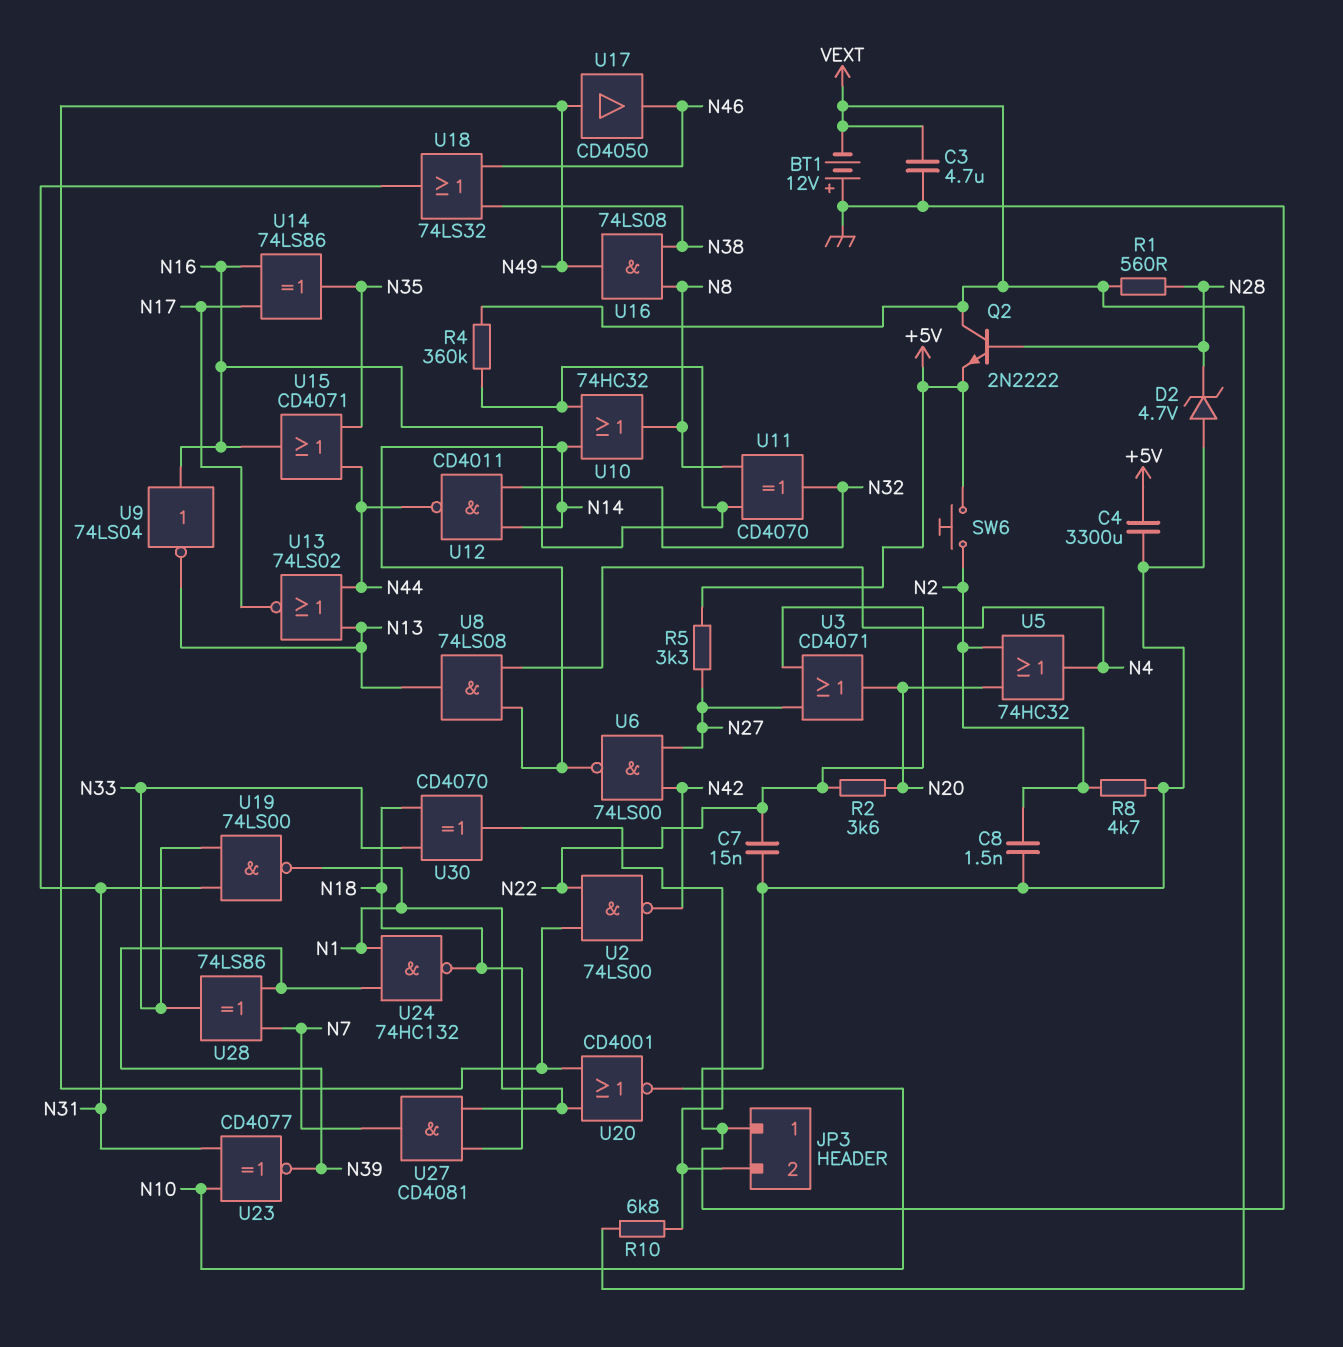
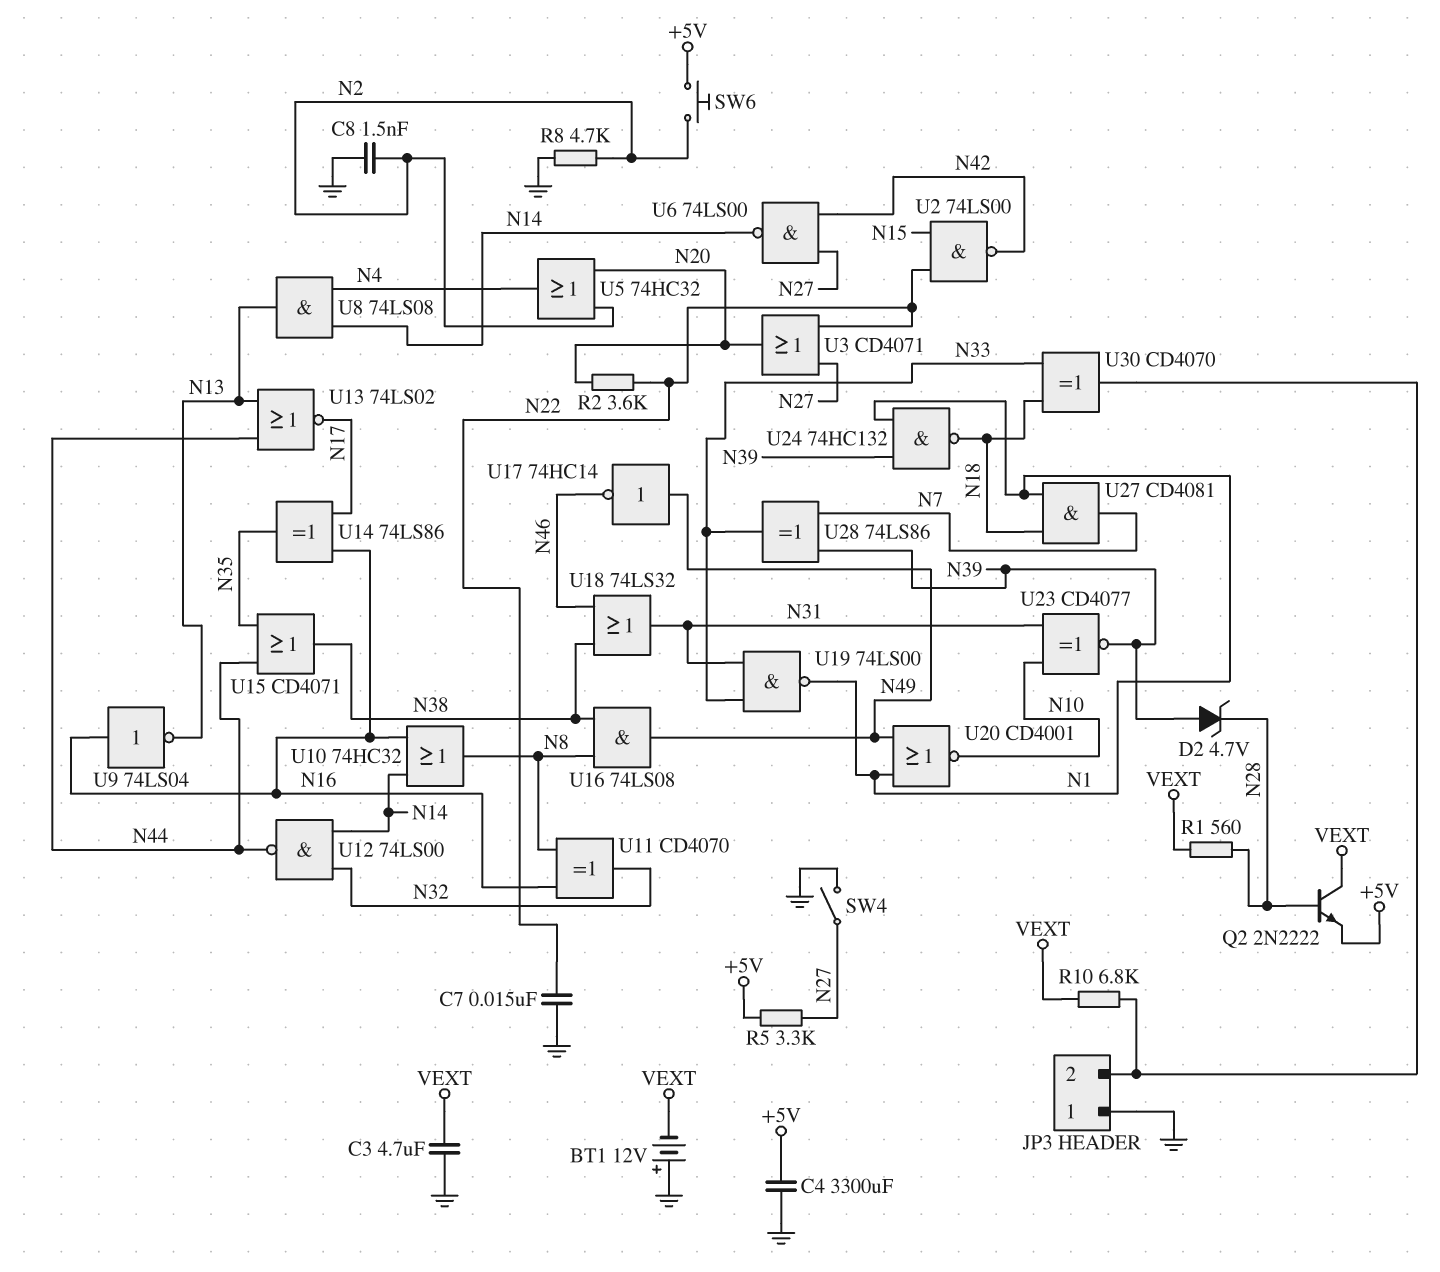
D2: zener 4.7V (A GND, K N28) -> zener 4.7V (A N39, K N28)
R4: 360k (N16, VEXT) -> none
SW4: none -> switch (GND, N27)
U2: NAND 74LS00 (in N22, in N49, out N42) -> NAND 74LS00 (in N15, in N22, out N42)
U12: NAND CD4011 (in N14, in N32, out N44) -> NAND 74LS00 (in N14, in N32, out N44)
U15: OR CD4071 (in N35, in N44, out N16) -> OR CD4071 (in N35, in N44, out N38)
U17: buffer CD4050 (in N49, out N46) -> NOT 74HC14 (in N49, out N46)

